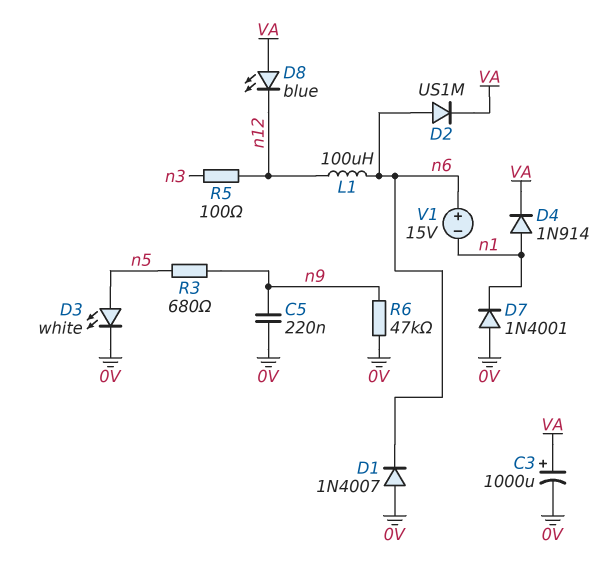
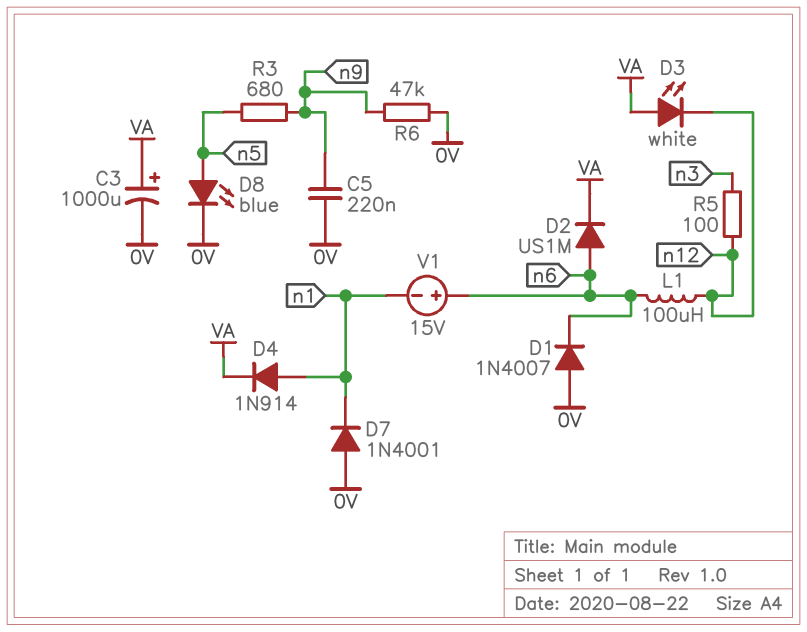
D3: LED white (A n5, K 0V) -> LED white (A VA, K n12)
D8: LED blue (A VA, K n12) -> LED blue (A n5, K 0V)

